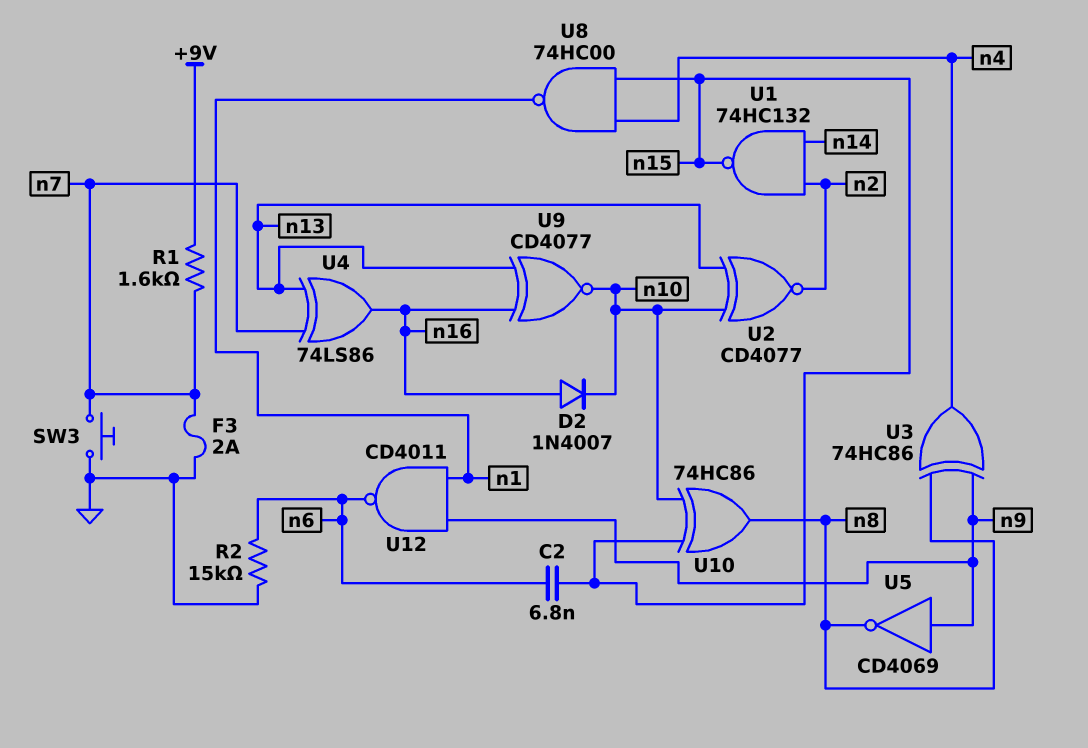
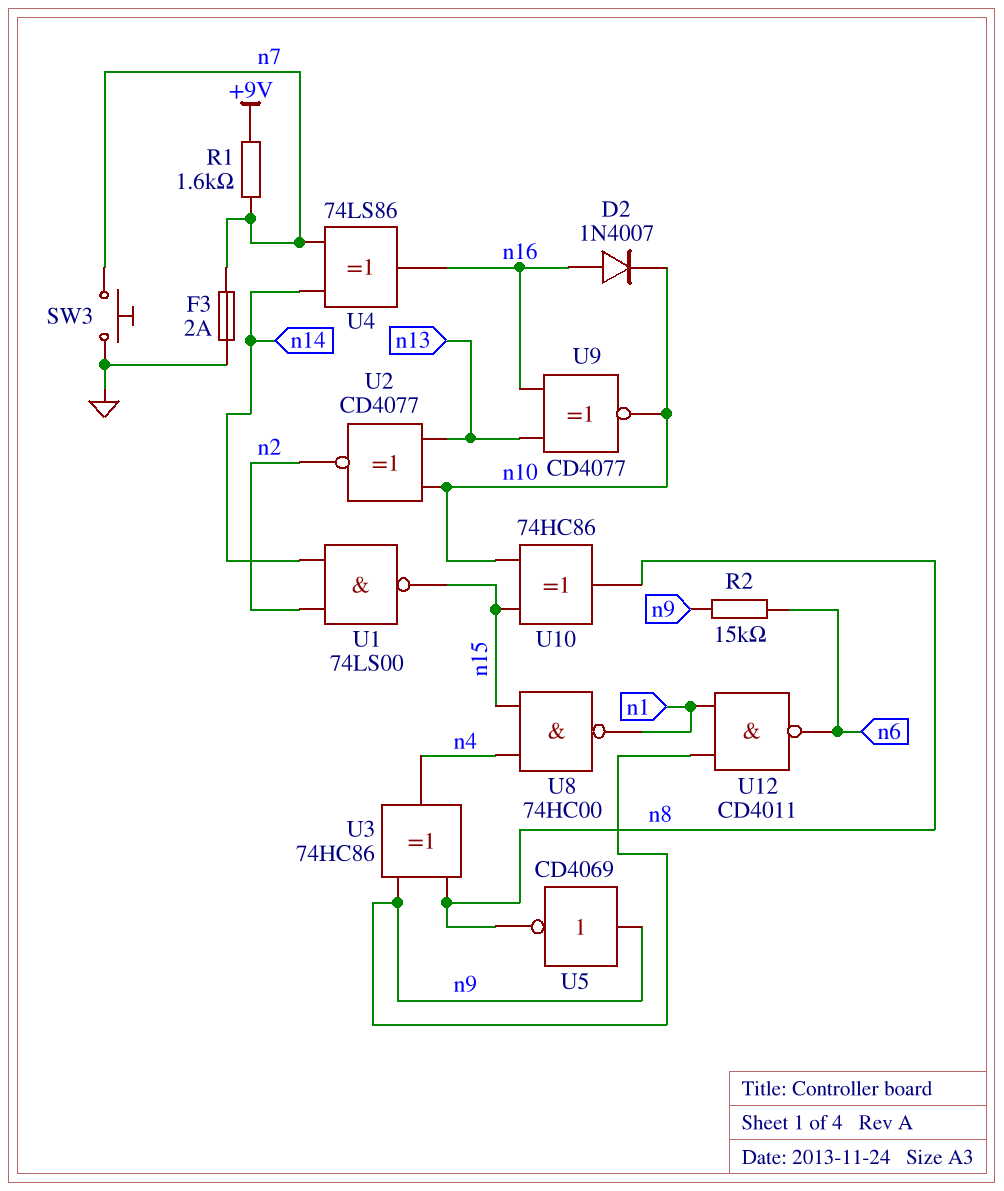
C2: 6.8nF (n6, n15) -> none
R2: 15k (GND, n6) -> 15k (n6, n9)
U1: NAND 74HC132 (in n2, in n14, out n15) -> NAND 74LS00 (in n2, in n14, out n15)
U4: XOR 74LS86 (in n7, in n13, out n16) -> XOR 74LS86 (in n7, in n14, out n16)

